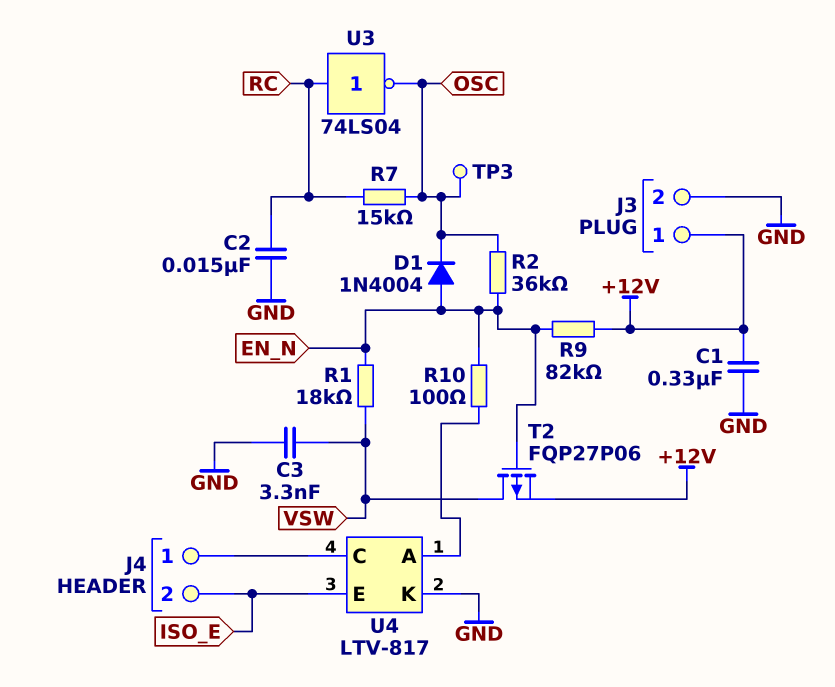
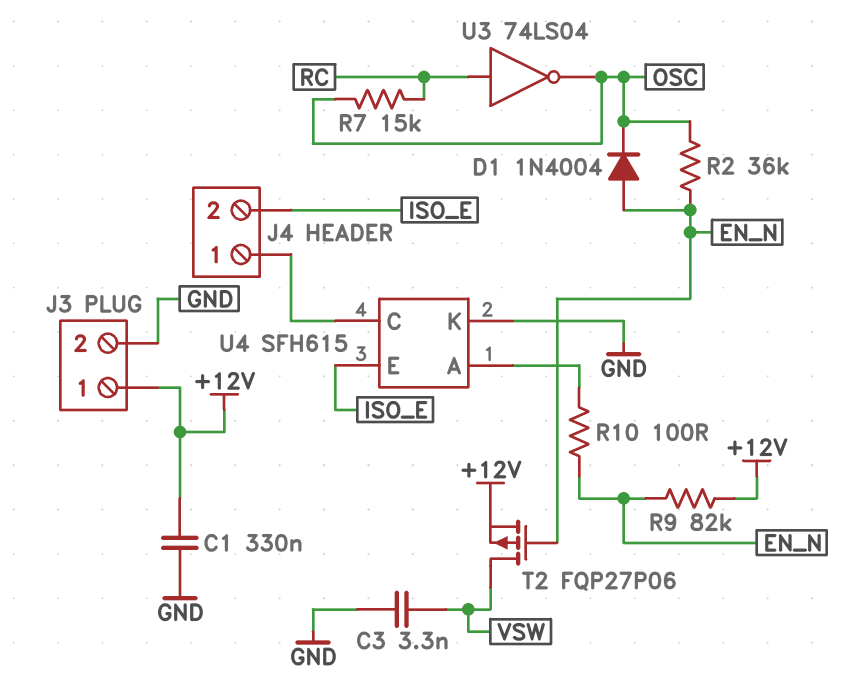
C2: 15nF (GND, RC) -> none
R1: 18k (EN_N, VSW) -> none
TP3: test point (OSC) -> none
U4: LTV-817 -> SFH615

